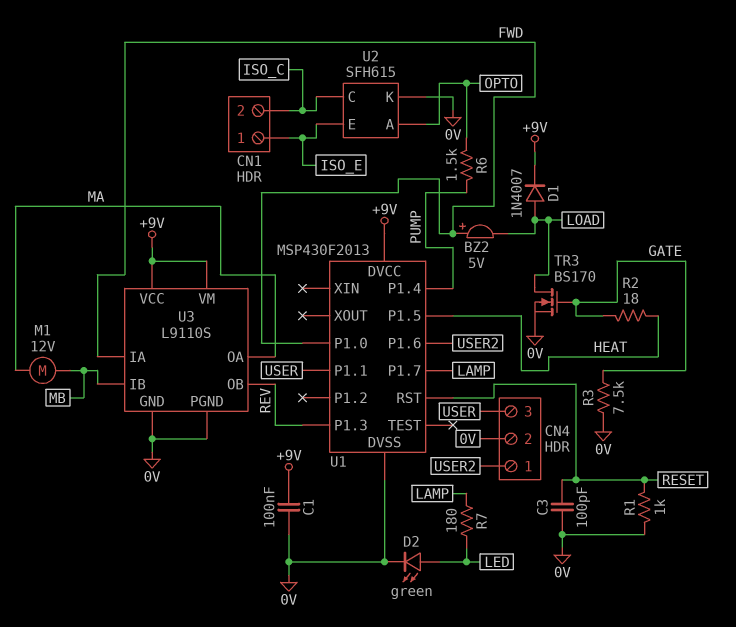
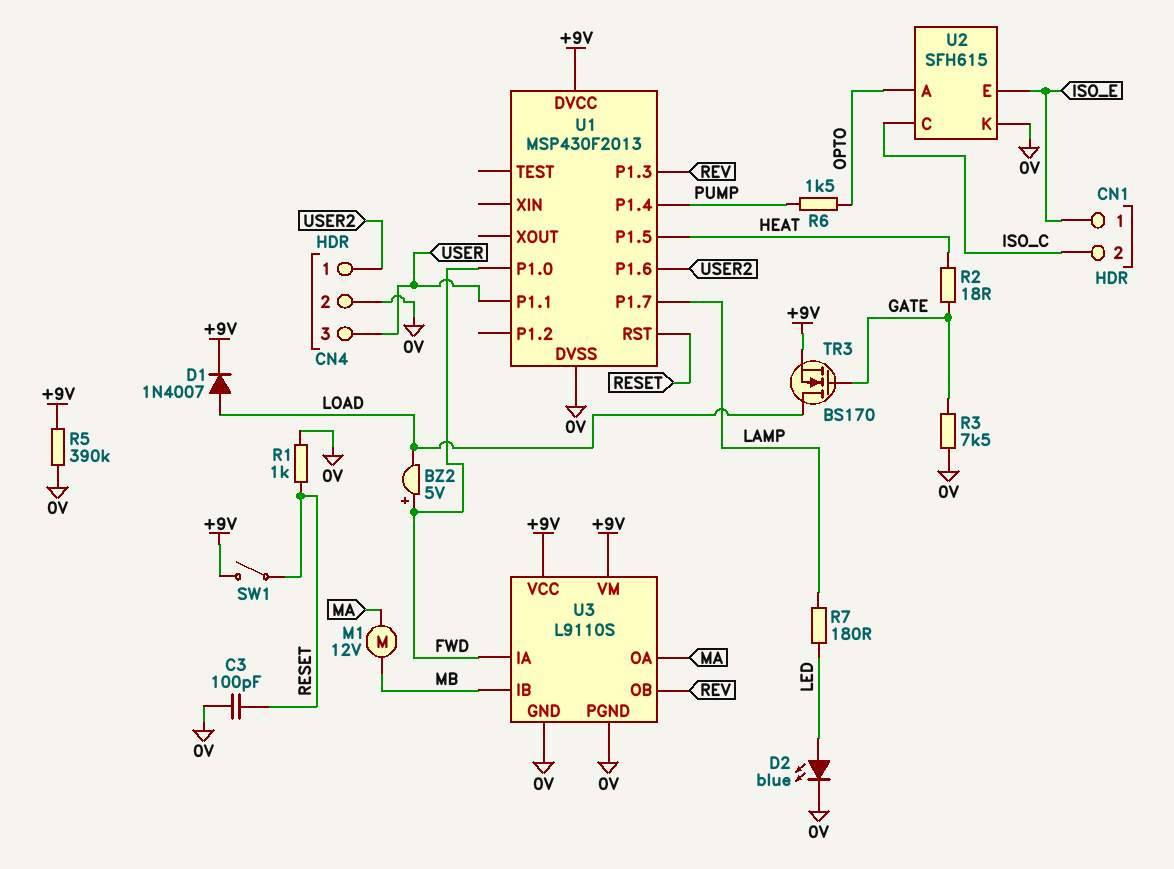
C1: 100nF (+9V, 0V) -> none
D2: LED green (A LED, K 0V) -> LED blue (A LED, K 0V)
R5: none -> 390k (+9V, 0V)
SW1: none -> switch (+9V, RESET)
TR3: NMOS BS170 (G GATE, D LOAD, S 0V) -> NMOS BS170 (G GATE, D LOAD, S +9V)

